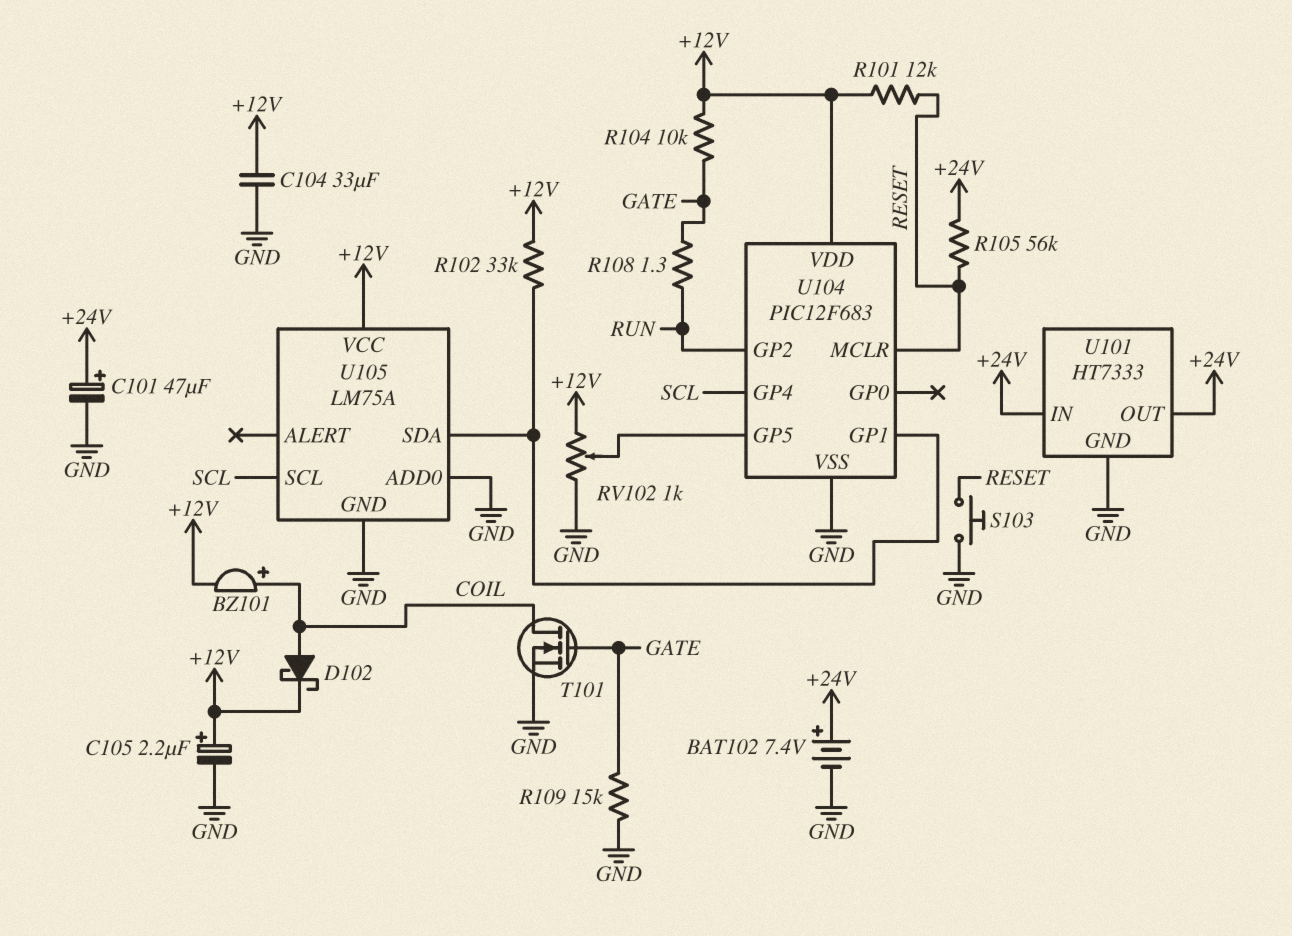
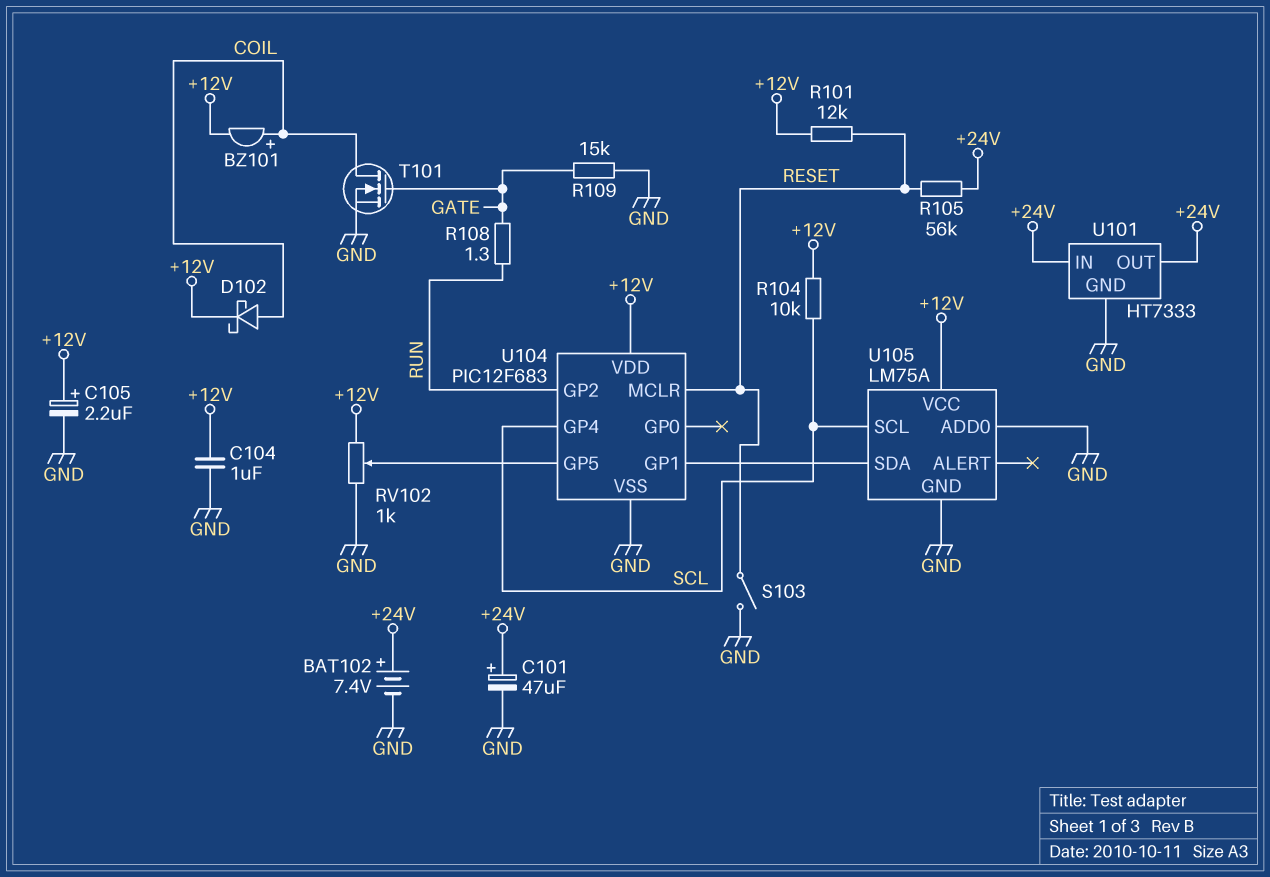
C104: 33uF (+12V, GND) -> 1uF (+12V, GND)
R102: 33k (+12V, U104/GP1) -> none
R104: 10k (+12V, GATE) -> 10k (+12V, SCL)
S103: button (GND, RESET) -> switch (GND, RESET)

